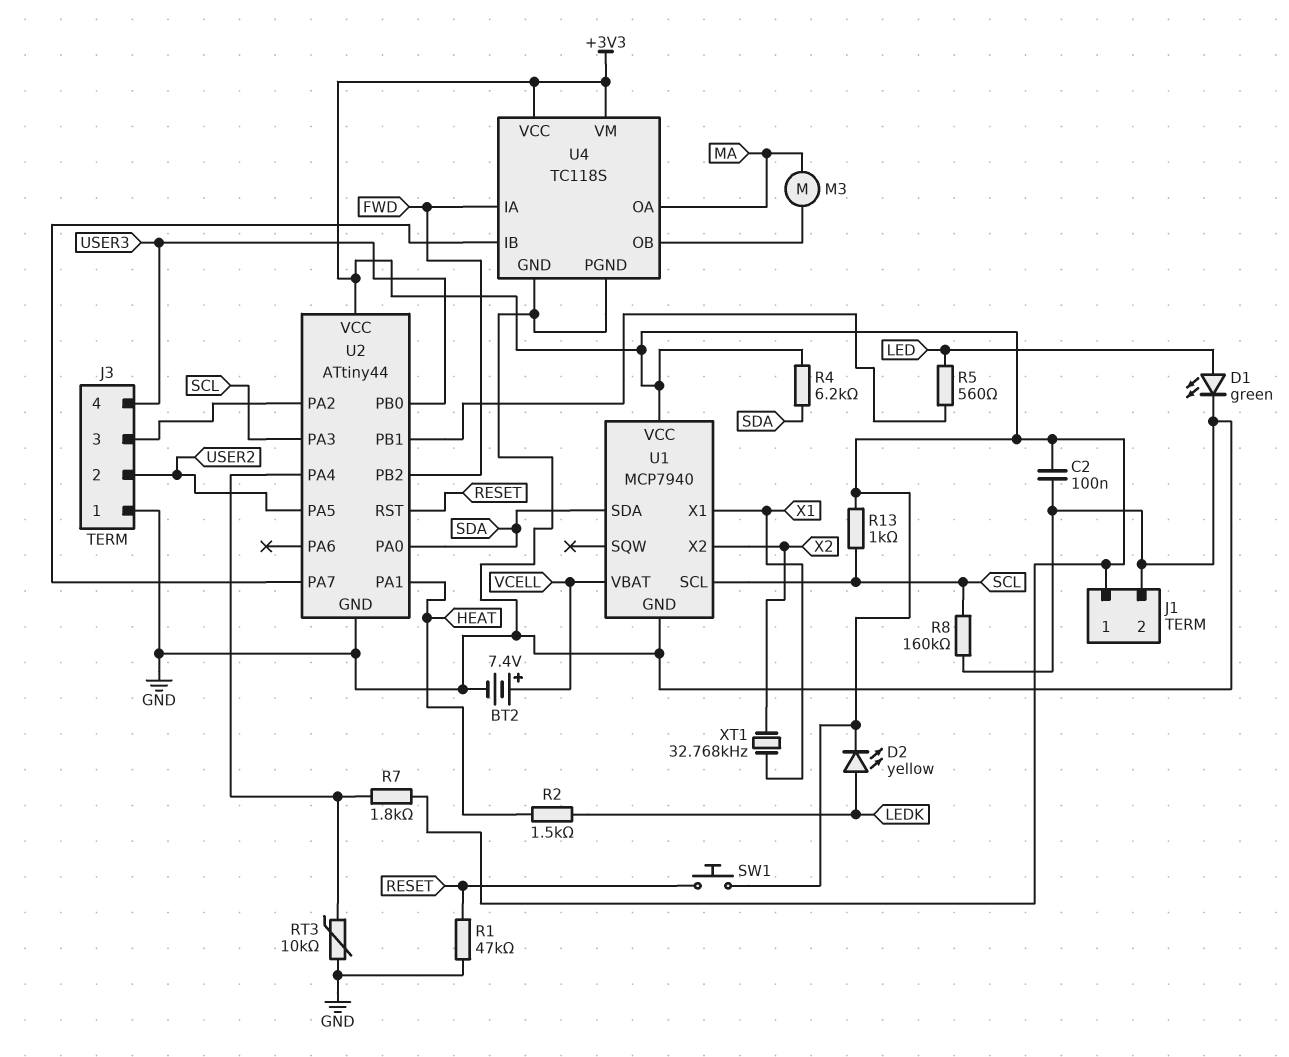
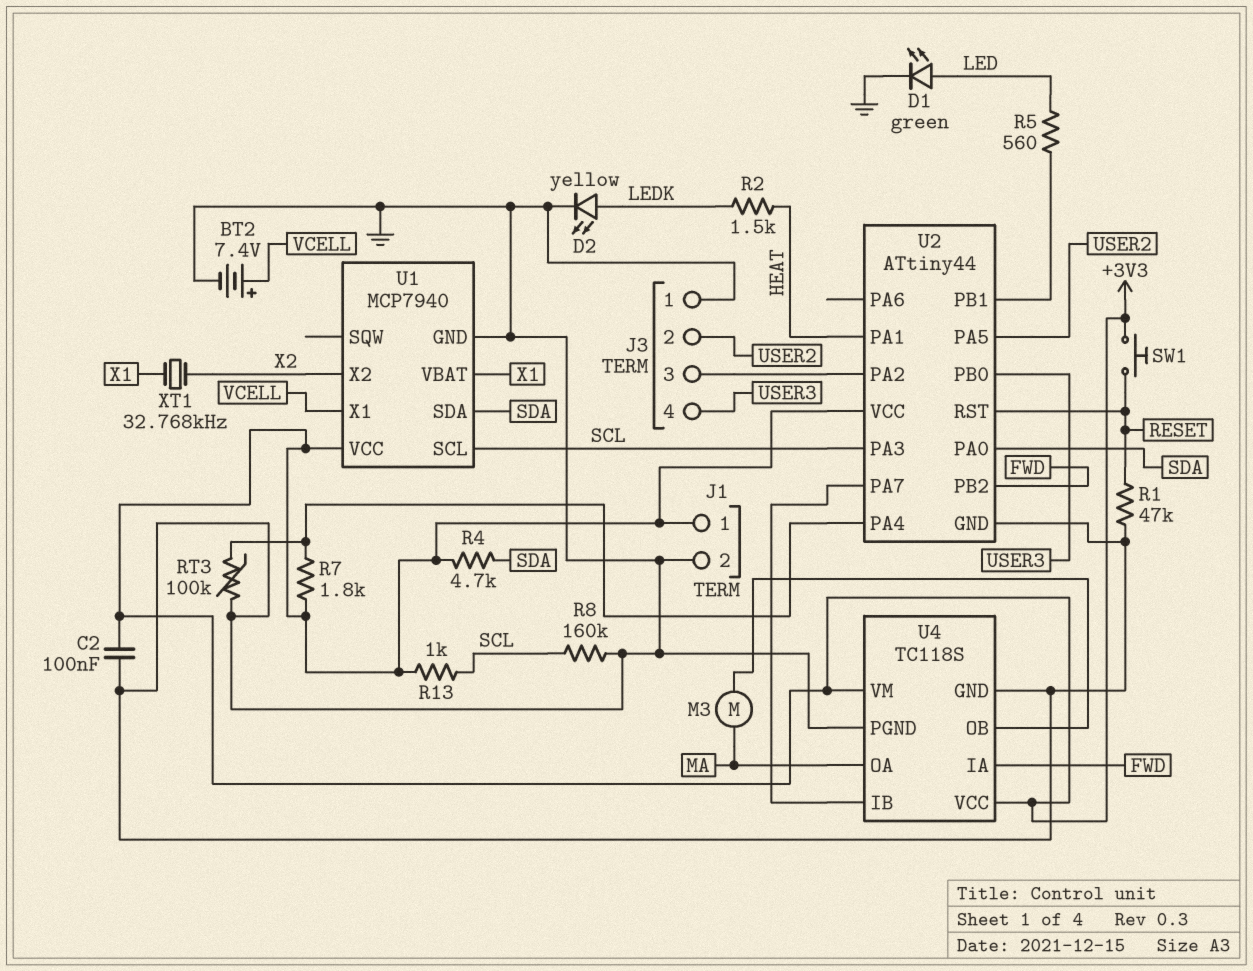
D2: LED yellow (A LEDK, K +3V3) -> LED yellow (A LEDK, K GND)
R4: 6.2k (+3V3, SDA) -> 4.7k (+3V3, SDA)
RT3: 10k (GND, U2/PA4) -> 100k (GND, U2/PA4)
U1 pin VBAT: VCELL -> X1
U1 pin X1: X1 -> VCELL

